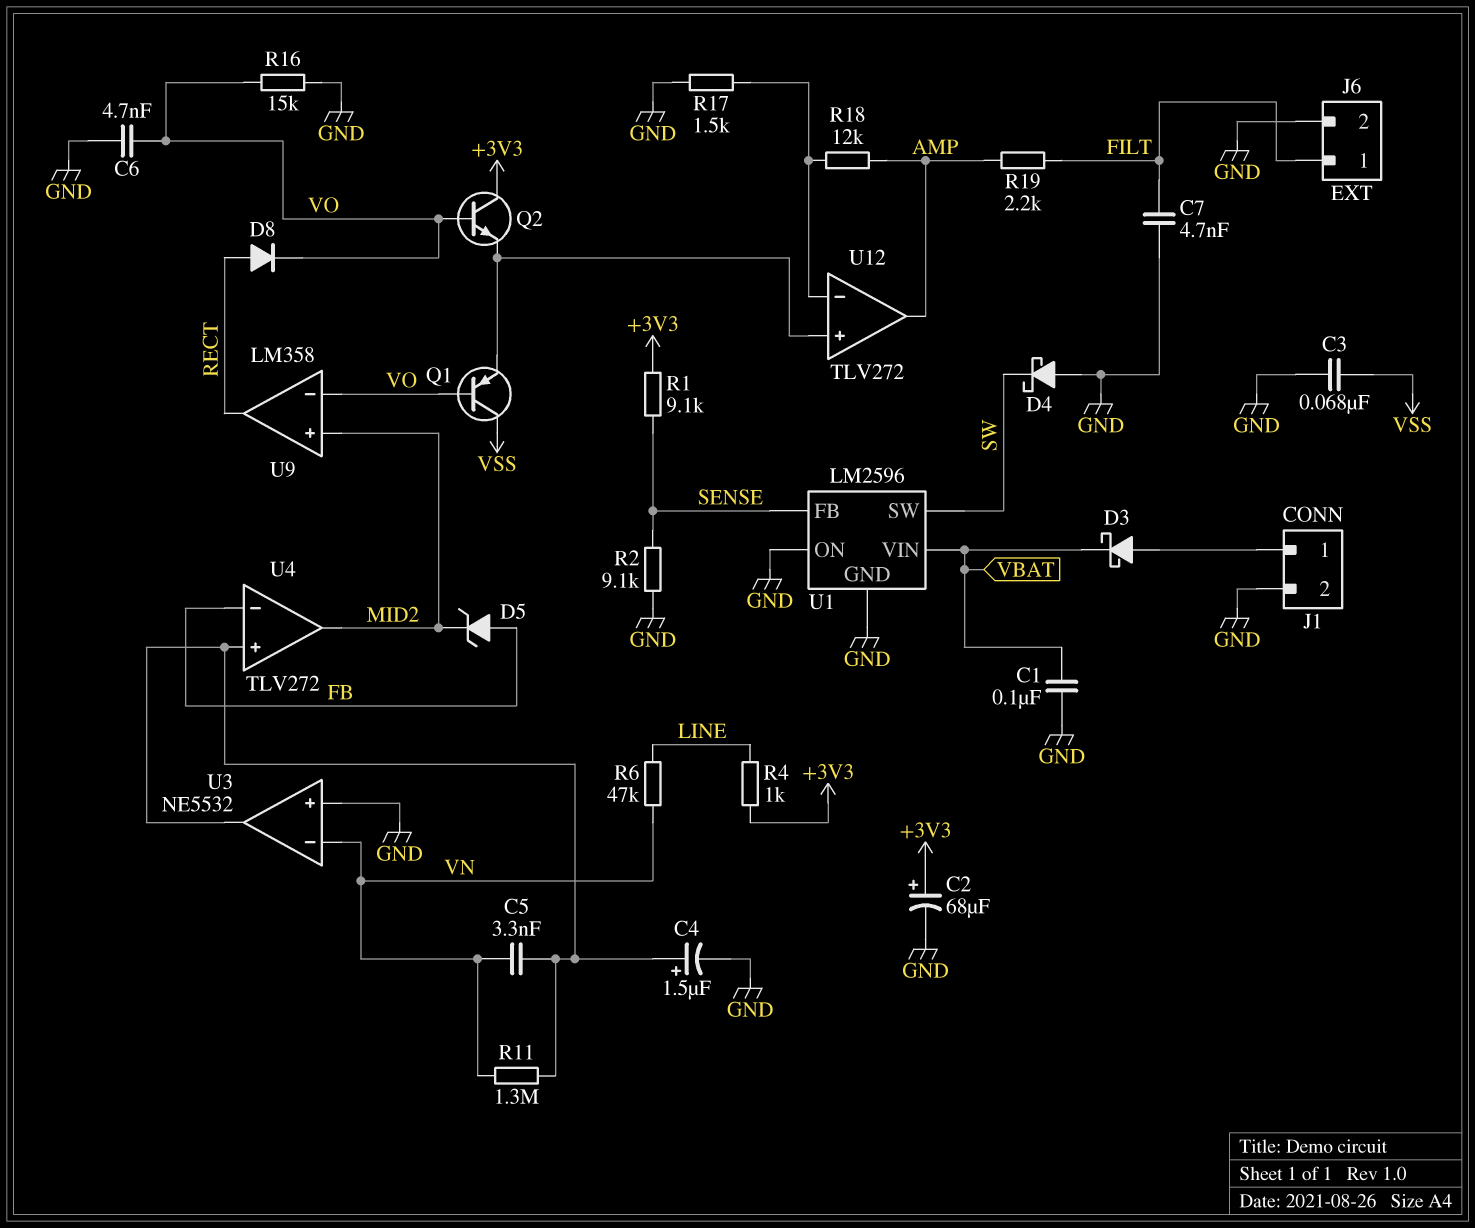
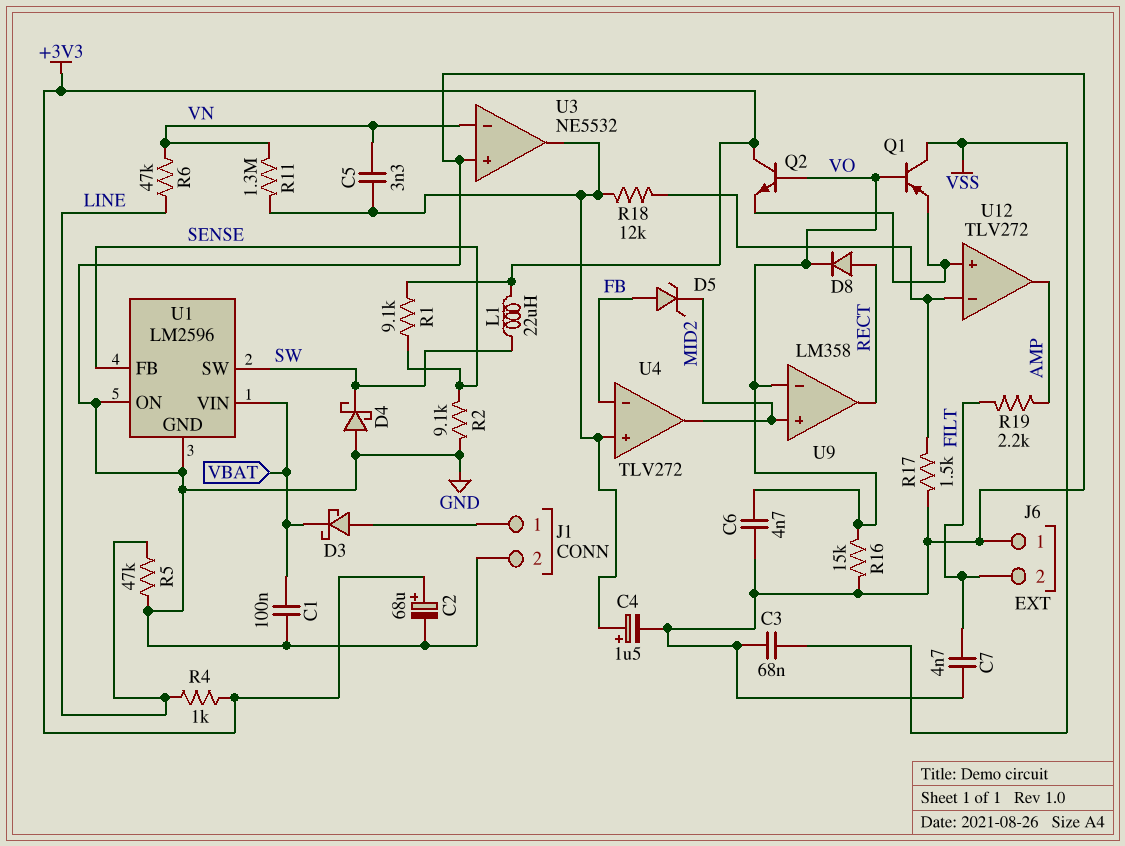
J6 pin 1: FILT -> GND
J6 pin 2: GND -> FILT
L1: none -> 22uH (+3V3, SW)
R5: none -> 47k (GND, LINE)
R18: 12k (AMP, U12/in-) -> 12k (U3/out, U12/in-)

